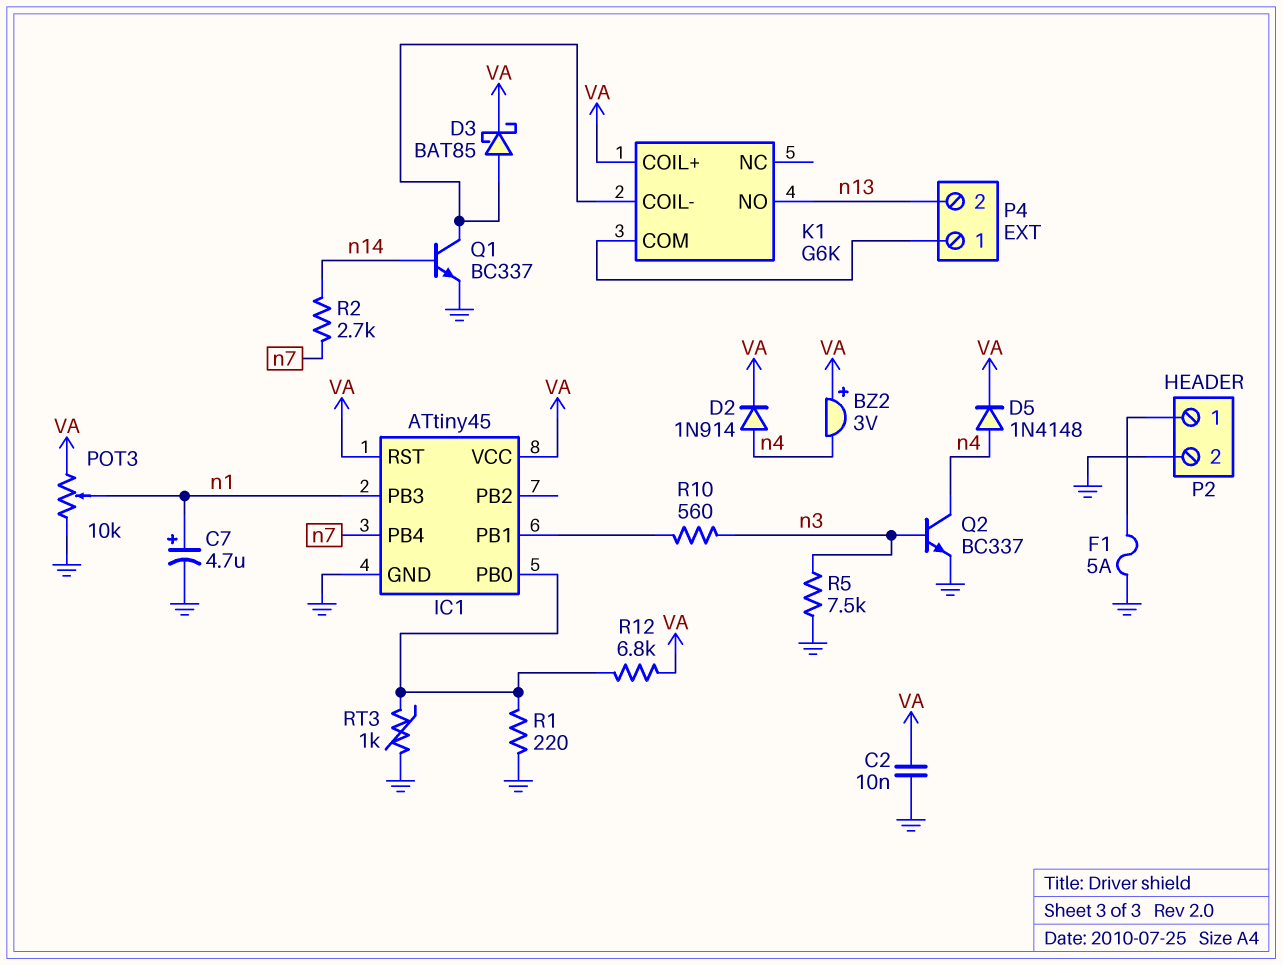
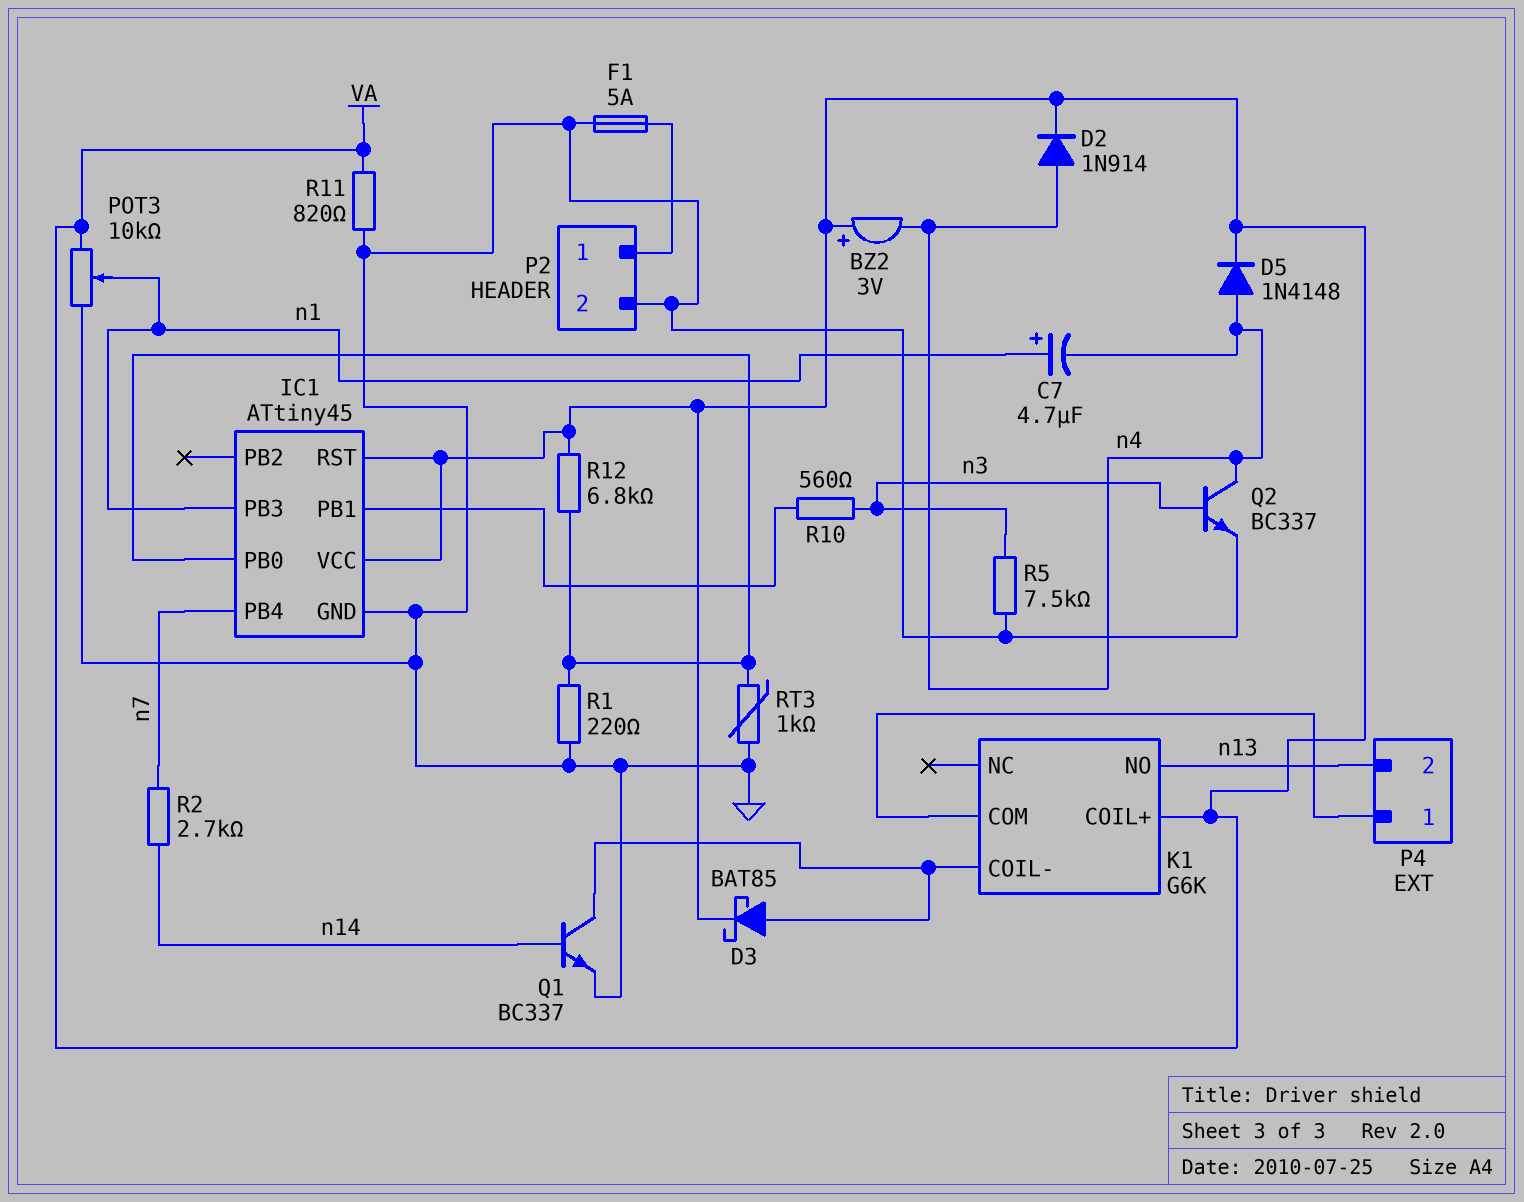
C2: 10nF (GND, VA) -> none
C7: 4.7uF (plus n1, minus GND) -> 4.7uF (plus n1, minus n4)
R11: none -> 820 (GND, VA)

